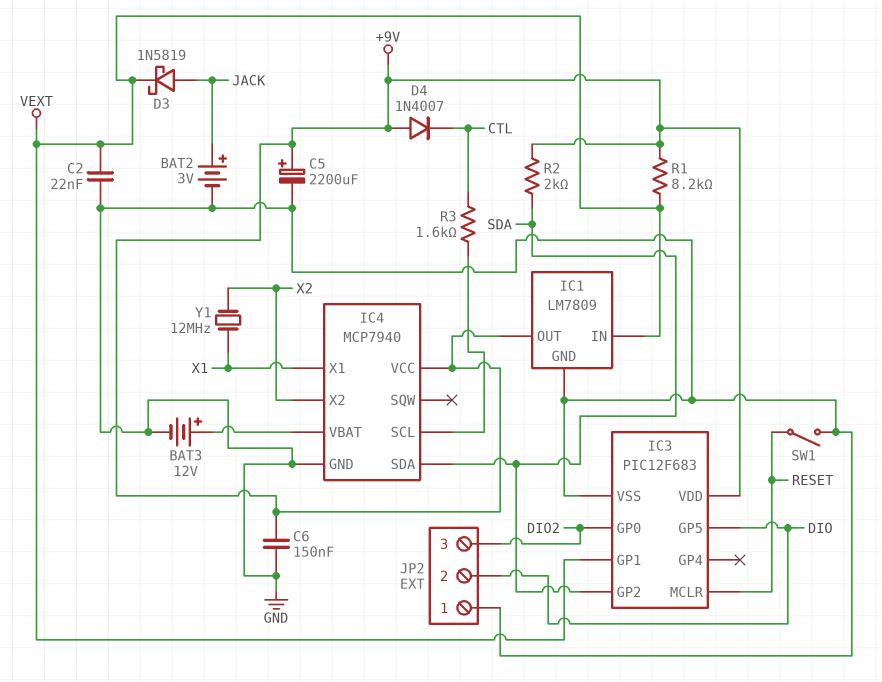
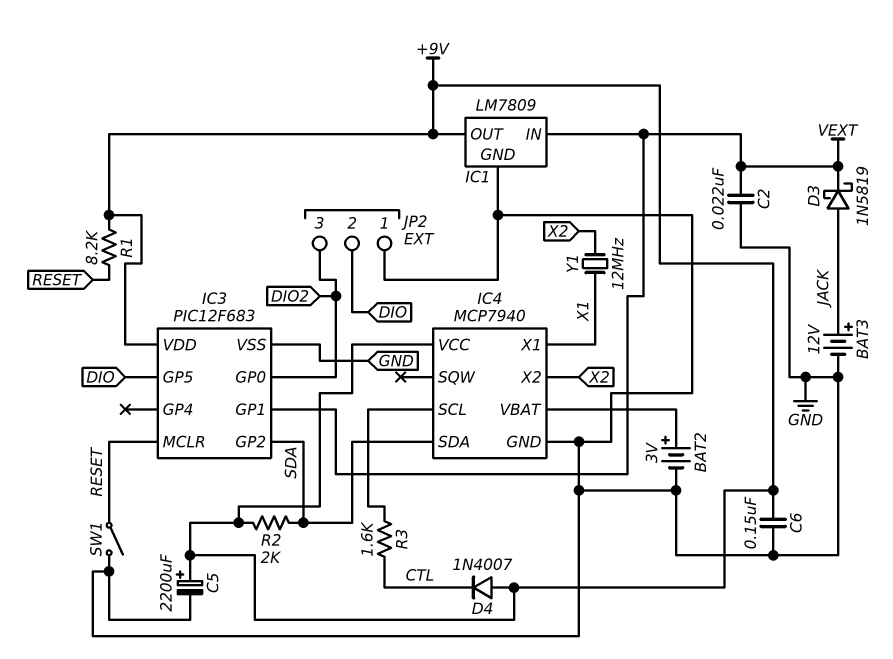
BAT2: 3V (plus JACK, minus GND) -> 3V (plus IC4/VBAT, minus GND)
BAT3: 12V (plus IC4/VBAT, minus GND) -> 12V (plus JACK, minus GND)
R1: 8.2k (+9V, VEXT) -> 8.2k (+9V, RESET)

